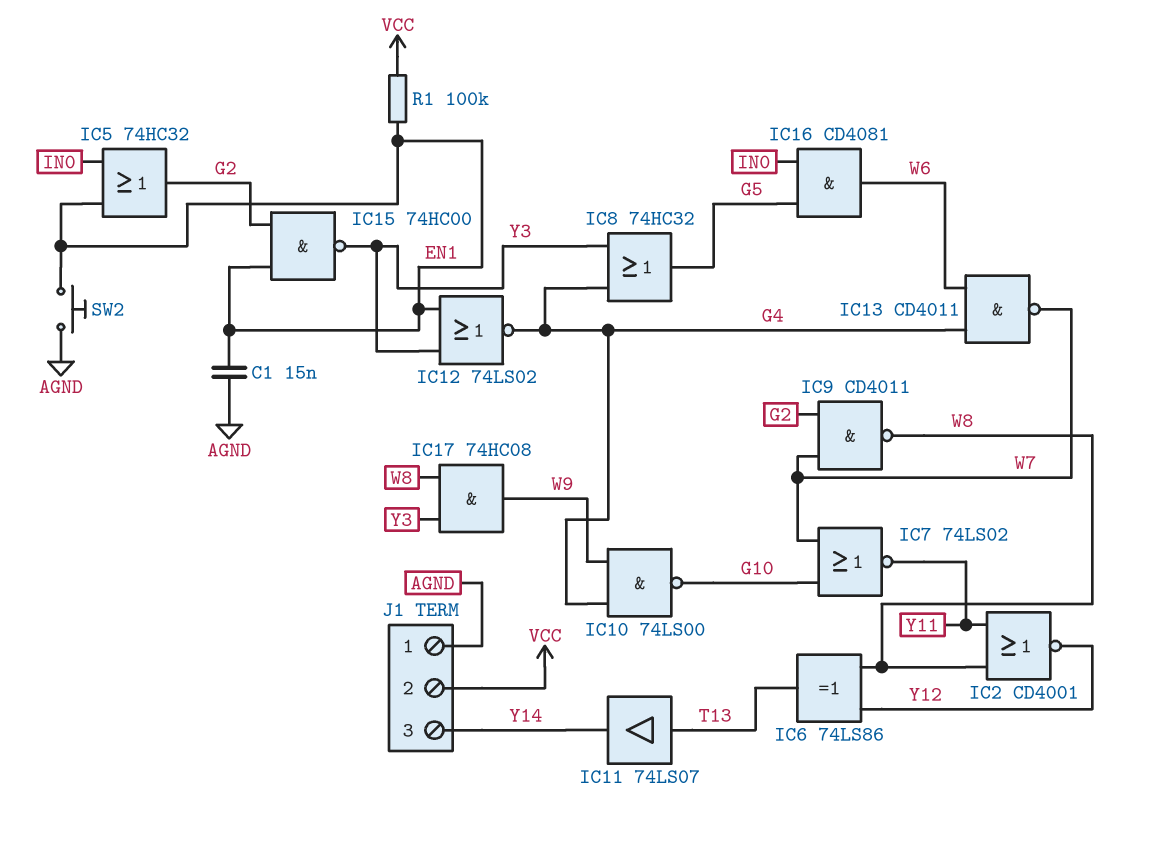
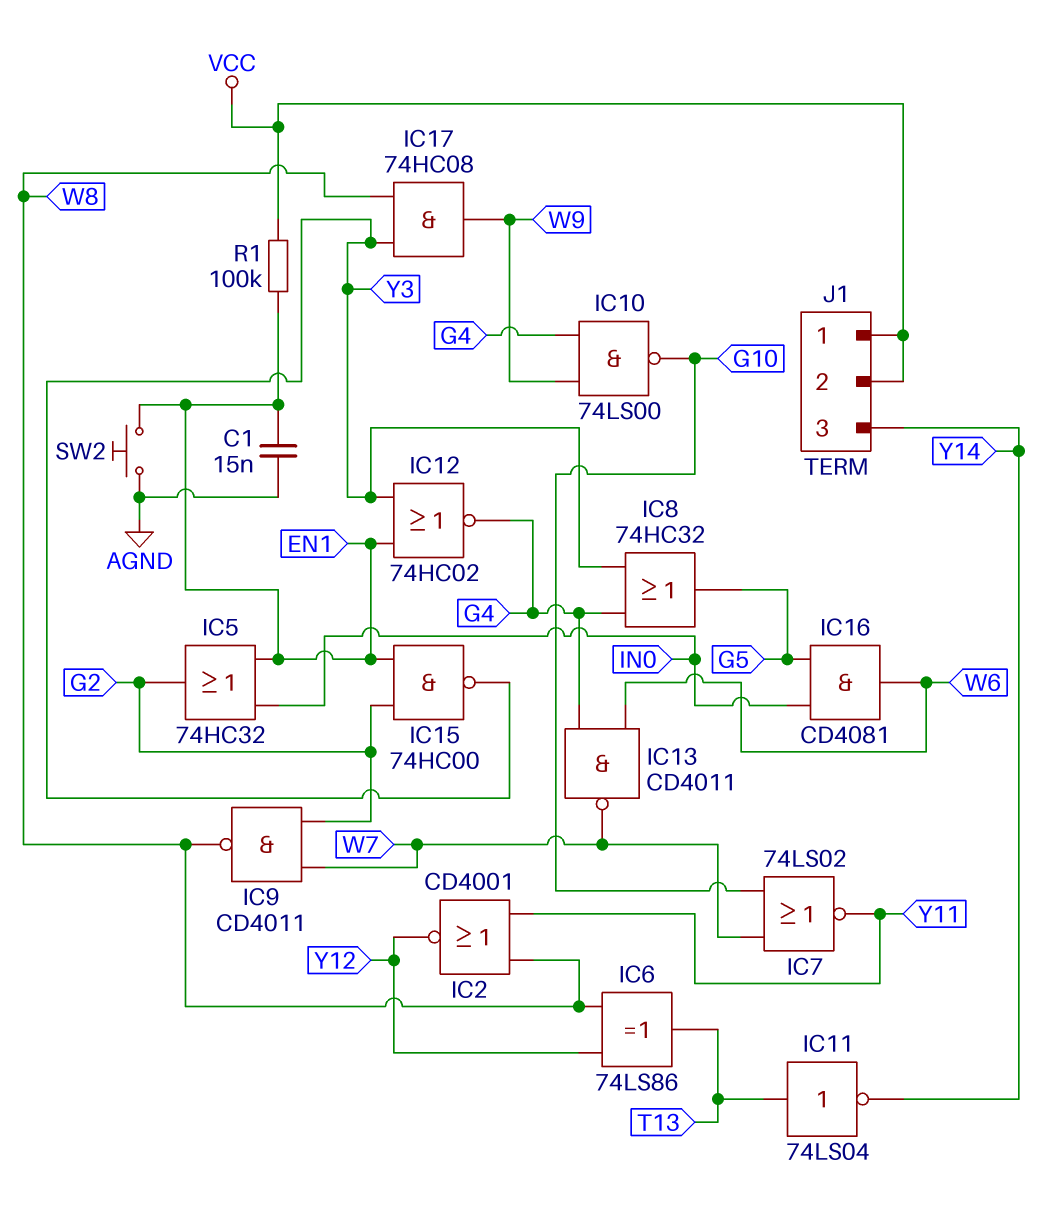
IC11: buffer 74LS07 (in T13, out Y14) -> NOT 74LS04 (in T13, out Y14)
IC12: NOR 74LS02 (in EN1, in Y3, out G4) -> NOR 74HC02 (in EN1, in Y3, out G4)
J1 pin 1: AGND -> VCC

